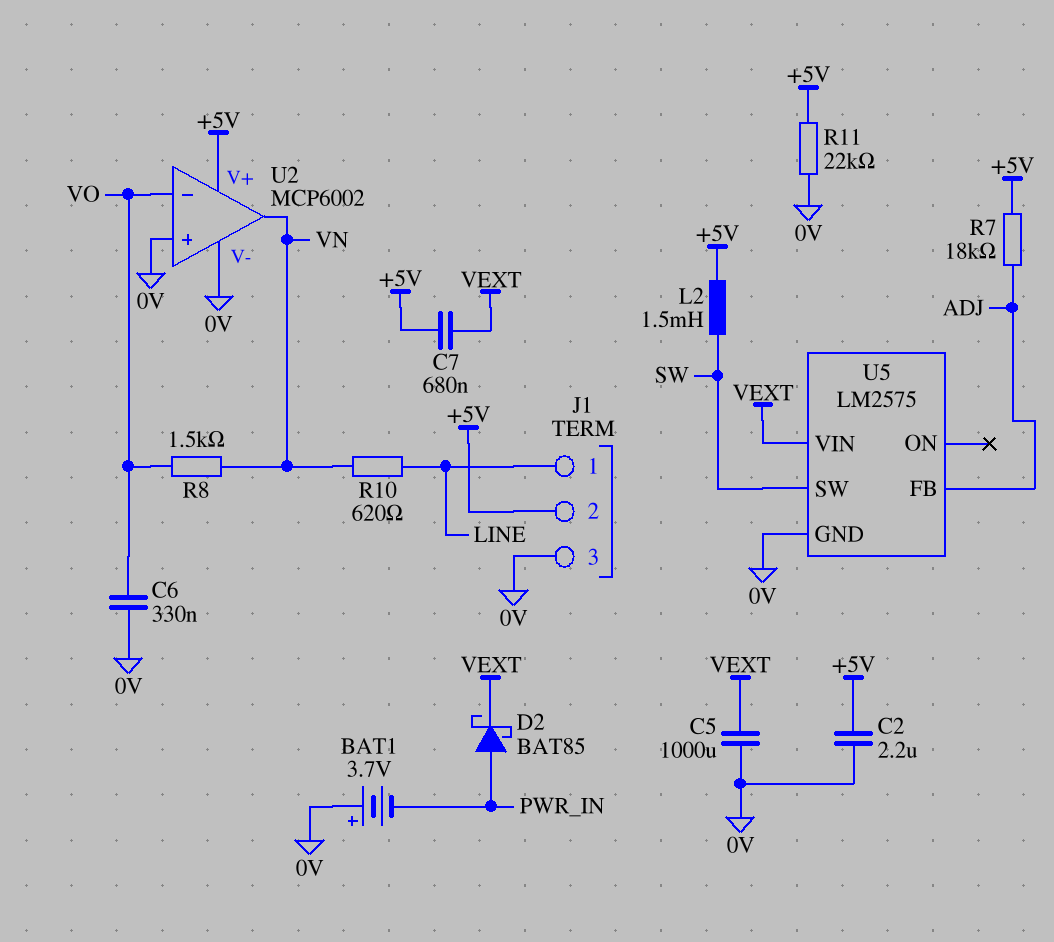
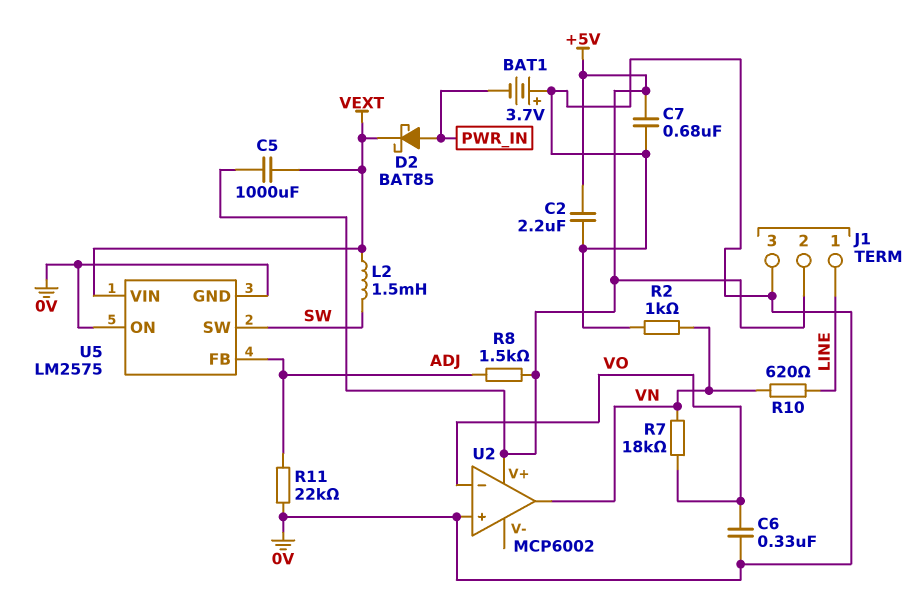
C5: 1000uF (0V, VEXT) -> 1000uF (+5V, VEXT)
C7: 680nF (+5V, VEXT) -> 680nF (+5V, 0V)
L2: 1.5mH (+5V, SW) -> 1.5mH (SW, VEXT)
R2: none -> 1k (0V, VN)
R7: 18k (+5V, ADJ) -> 18k (VN, VO)
R8: 1.5k (VN, VO) -> 1.5k (+5V, ADJ)
R11: 22k (+5V, 0V) -> 22k (0V, ADJ)
U2 pin V-: 0V -> none
U5 pin ON: none -> 0V

